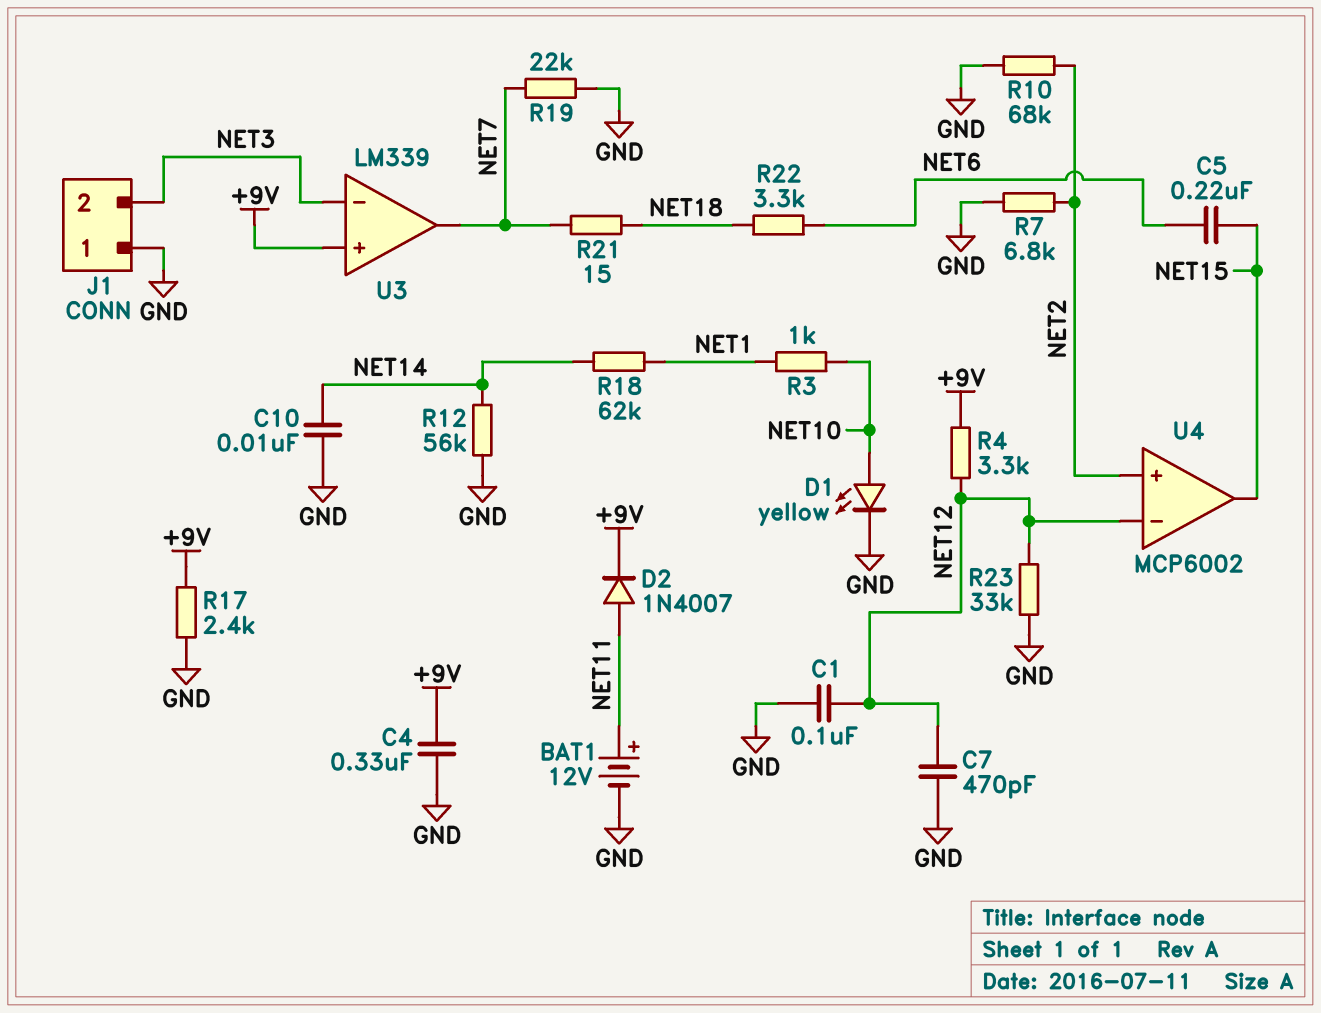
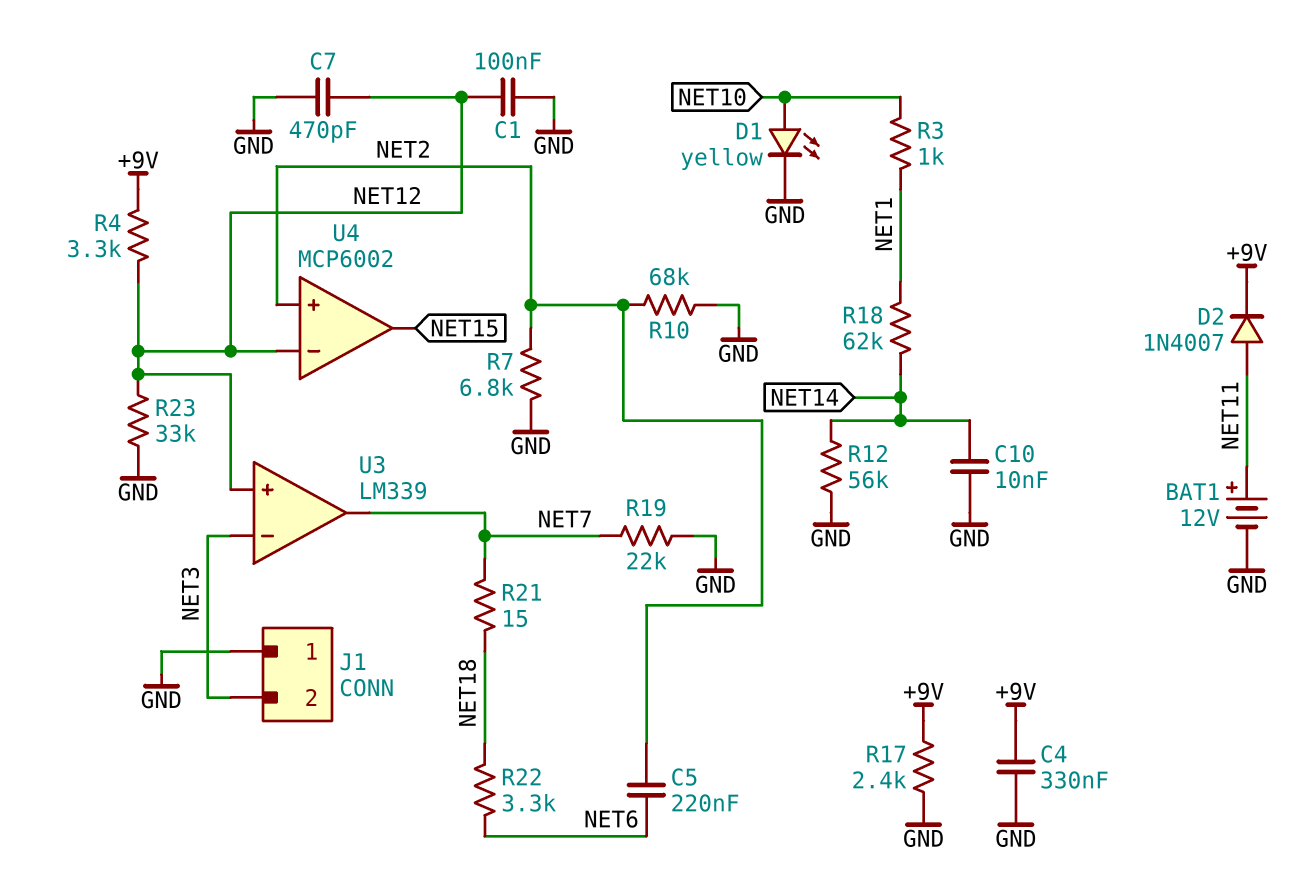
C5: 220nF (NET6, NET15) -> 220nF (NET2, NET6)
U3 pin in+: +9V -> NET12

